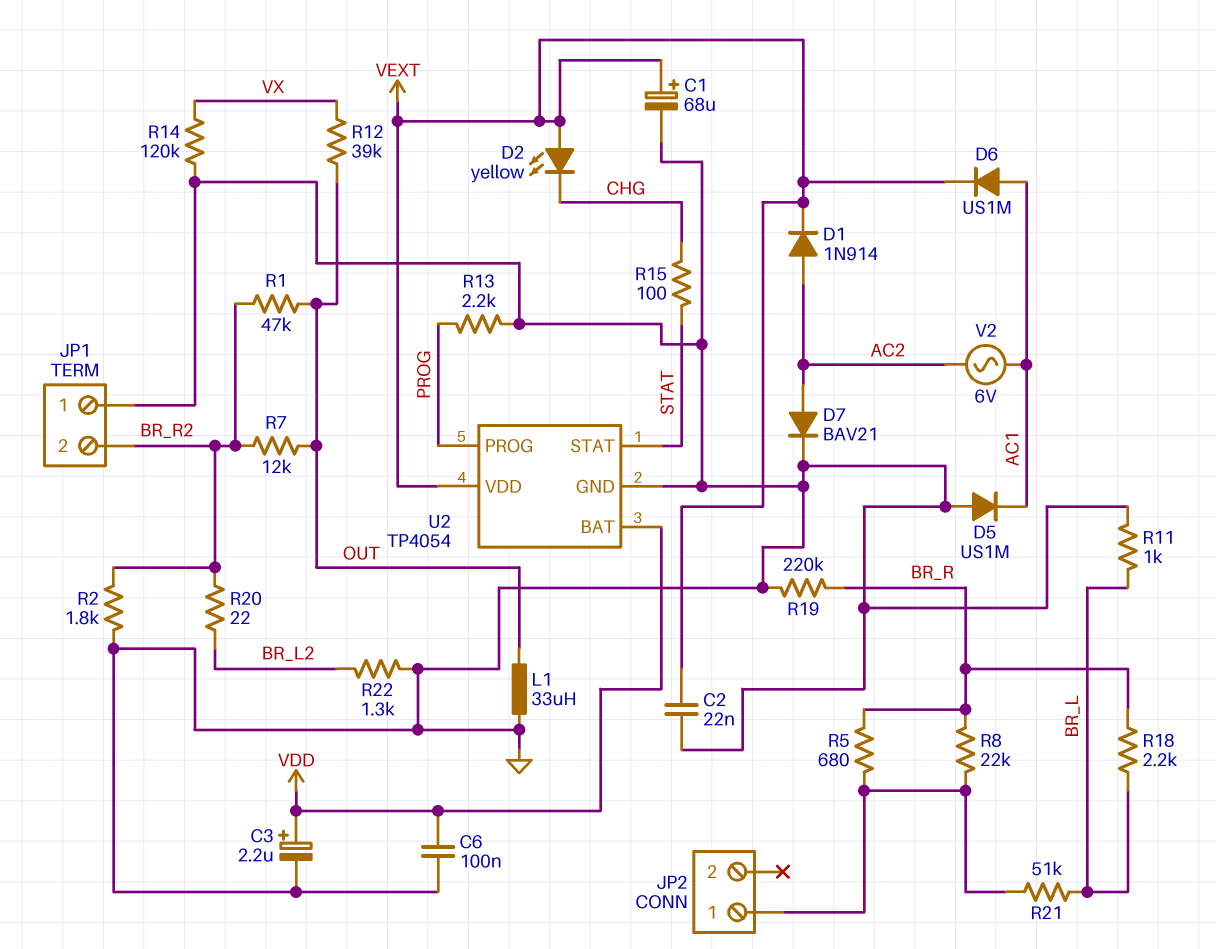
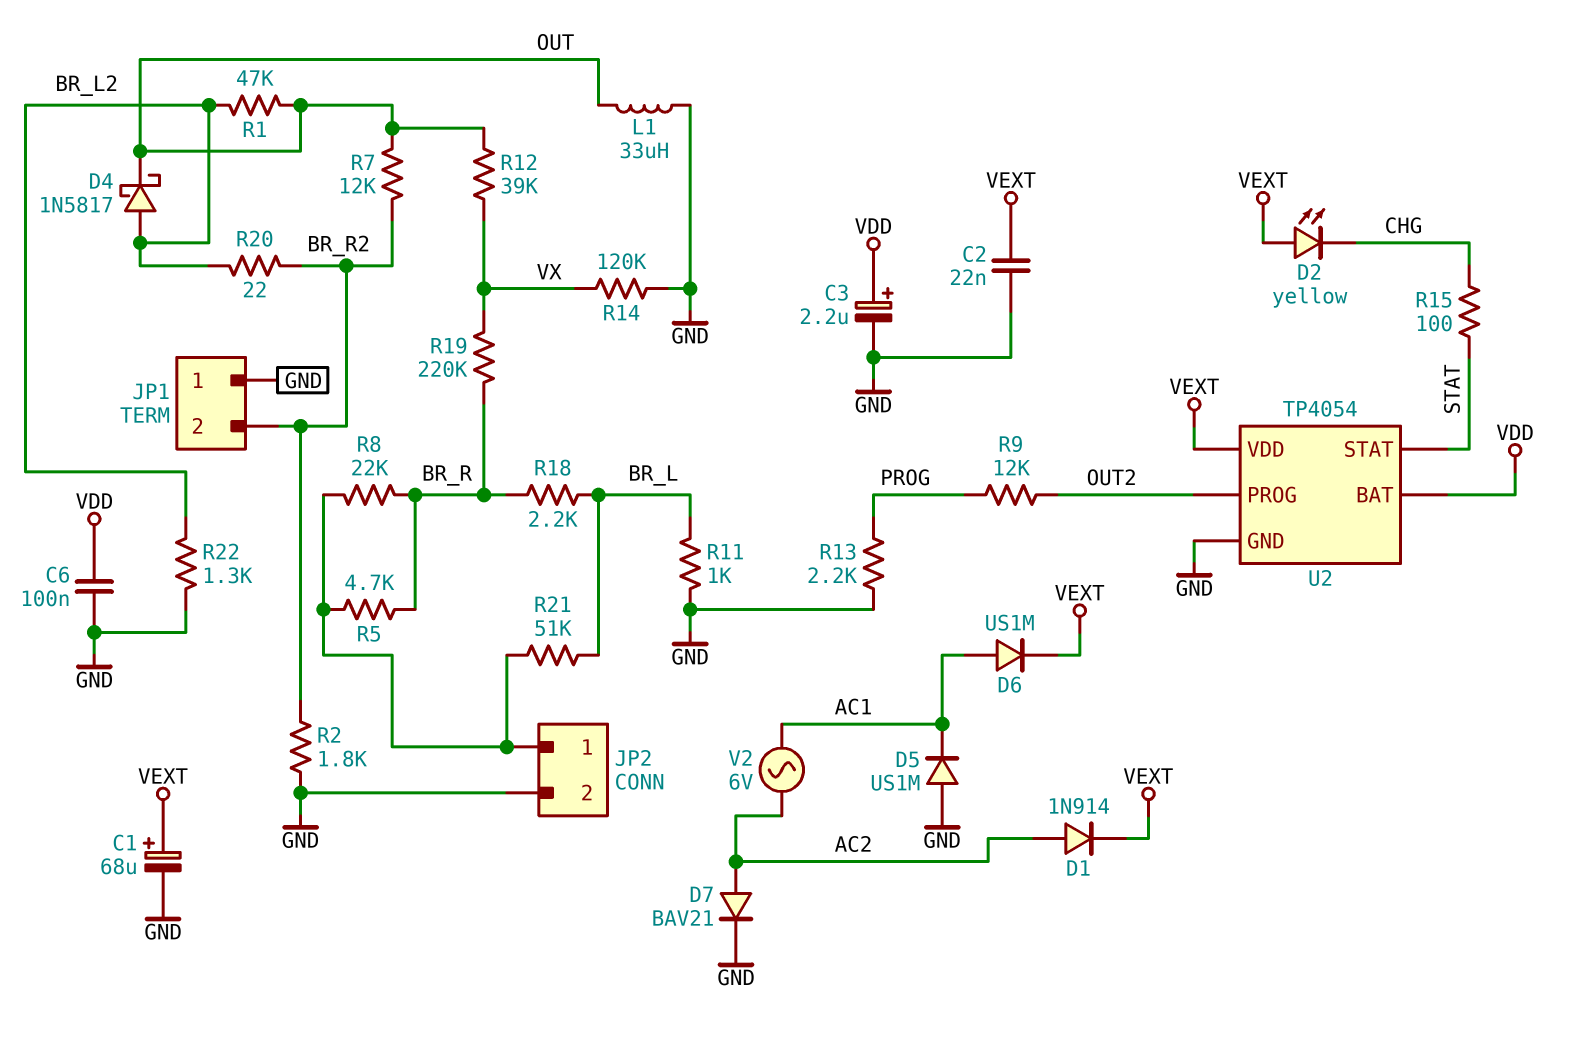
D4: none -> schottky 1N5817 (A BR_L2, K OUT)
JP2 pin 2: none -> GND
R1: 47k (BR_R2, OUT) -> 47k (BR_L2, OUT)
R5: 680 (BR_R, JP2/1) -> 4.7k (BR_R, JP2/1)
R9: none -> 12k (OUT2, PROG)
R19: 220k (BR_R, GND) -> 220k (BR_R, VX)
U2 pin PROG: PROG -> OUT2

